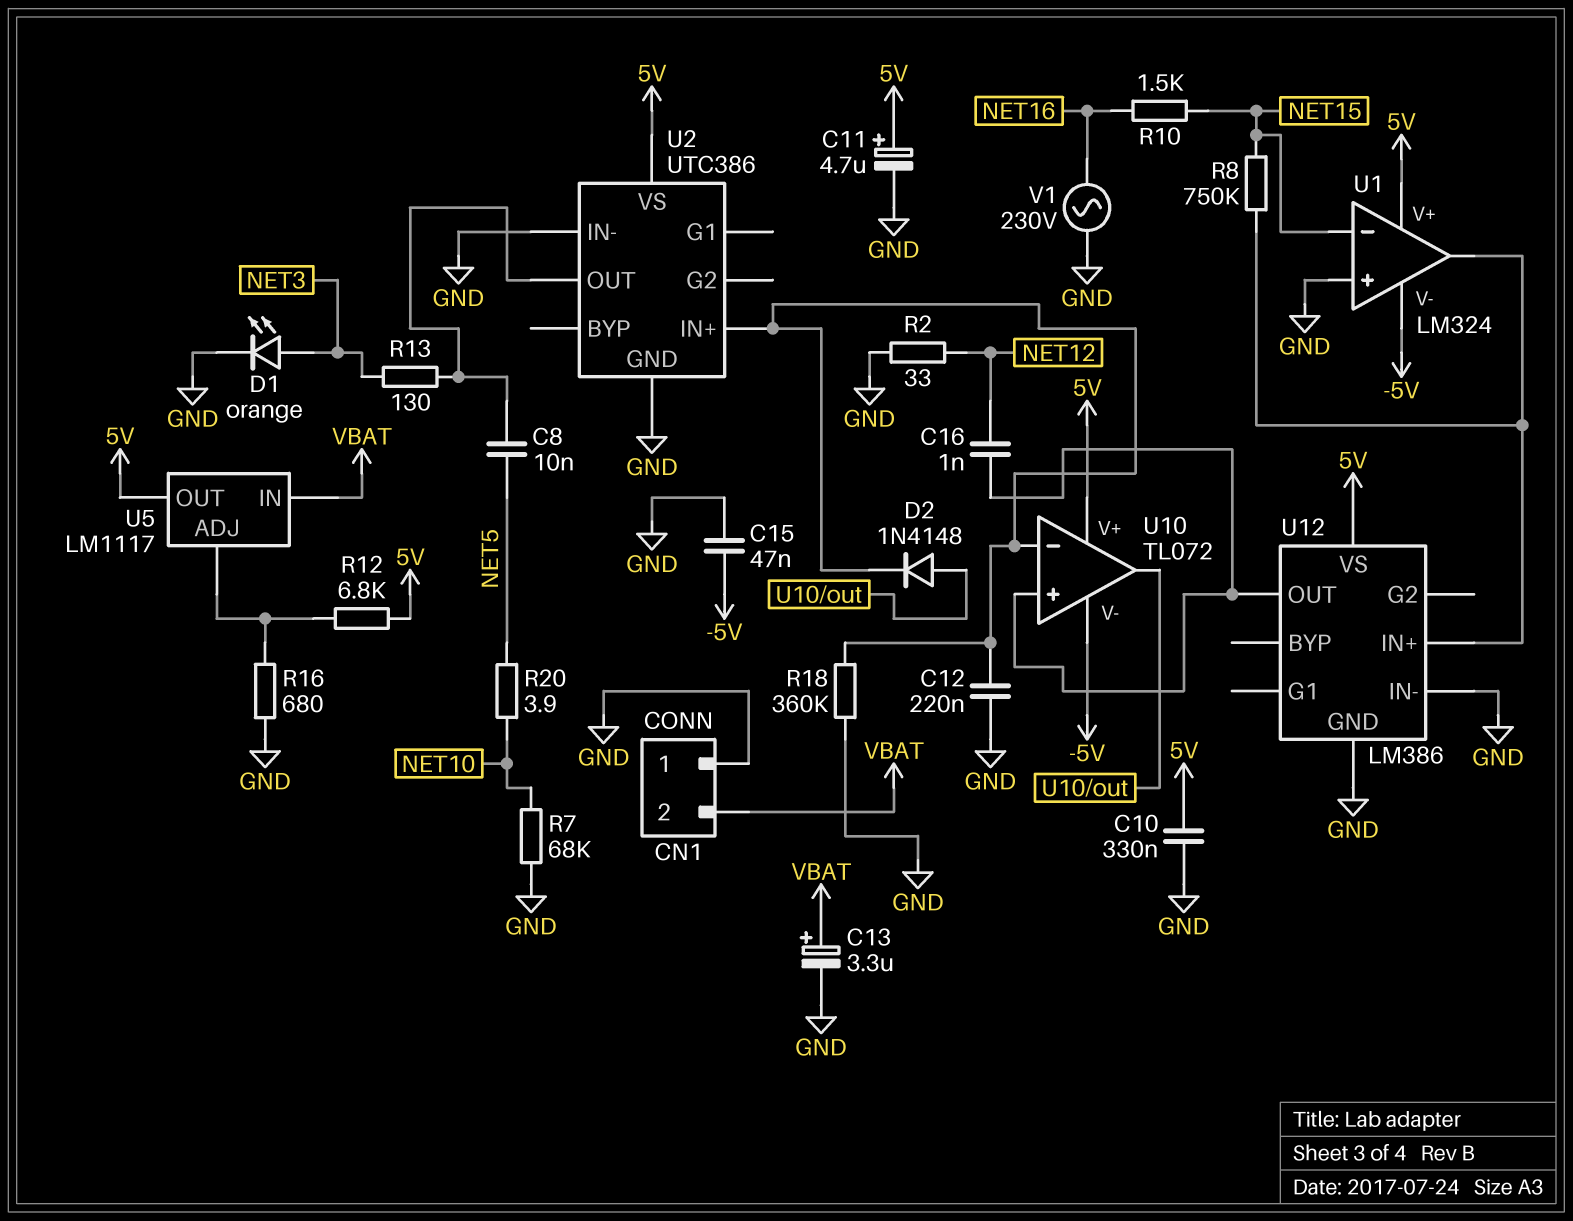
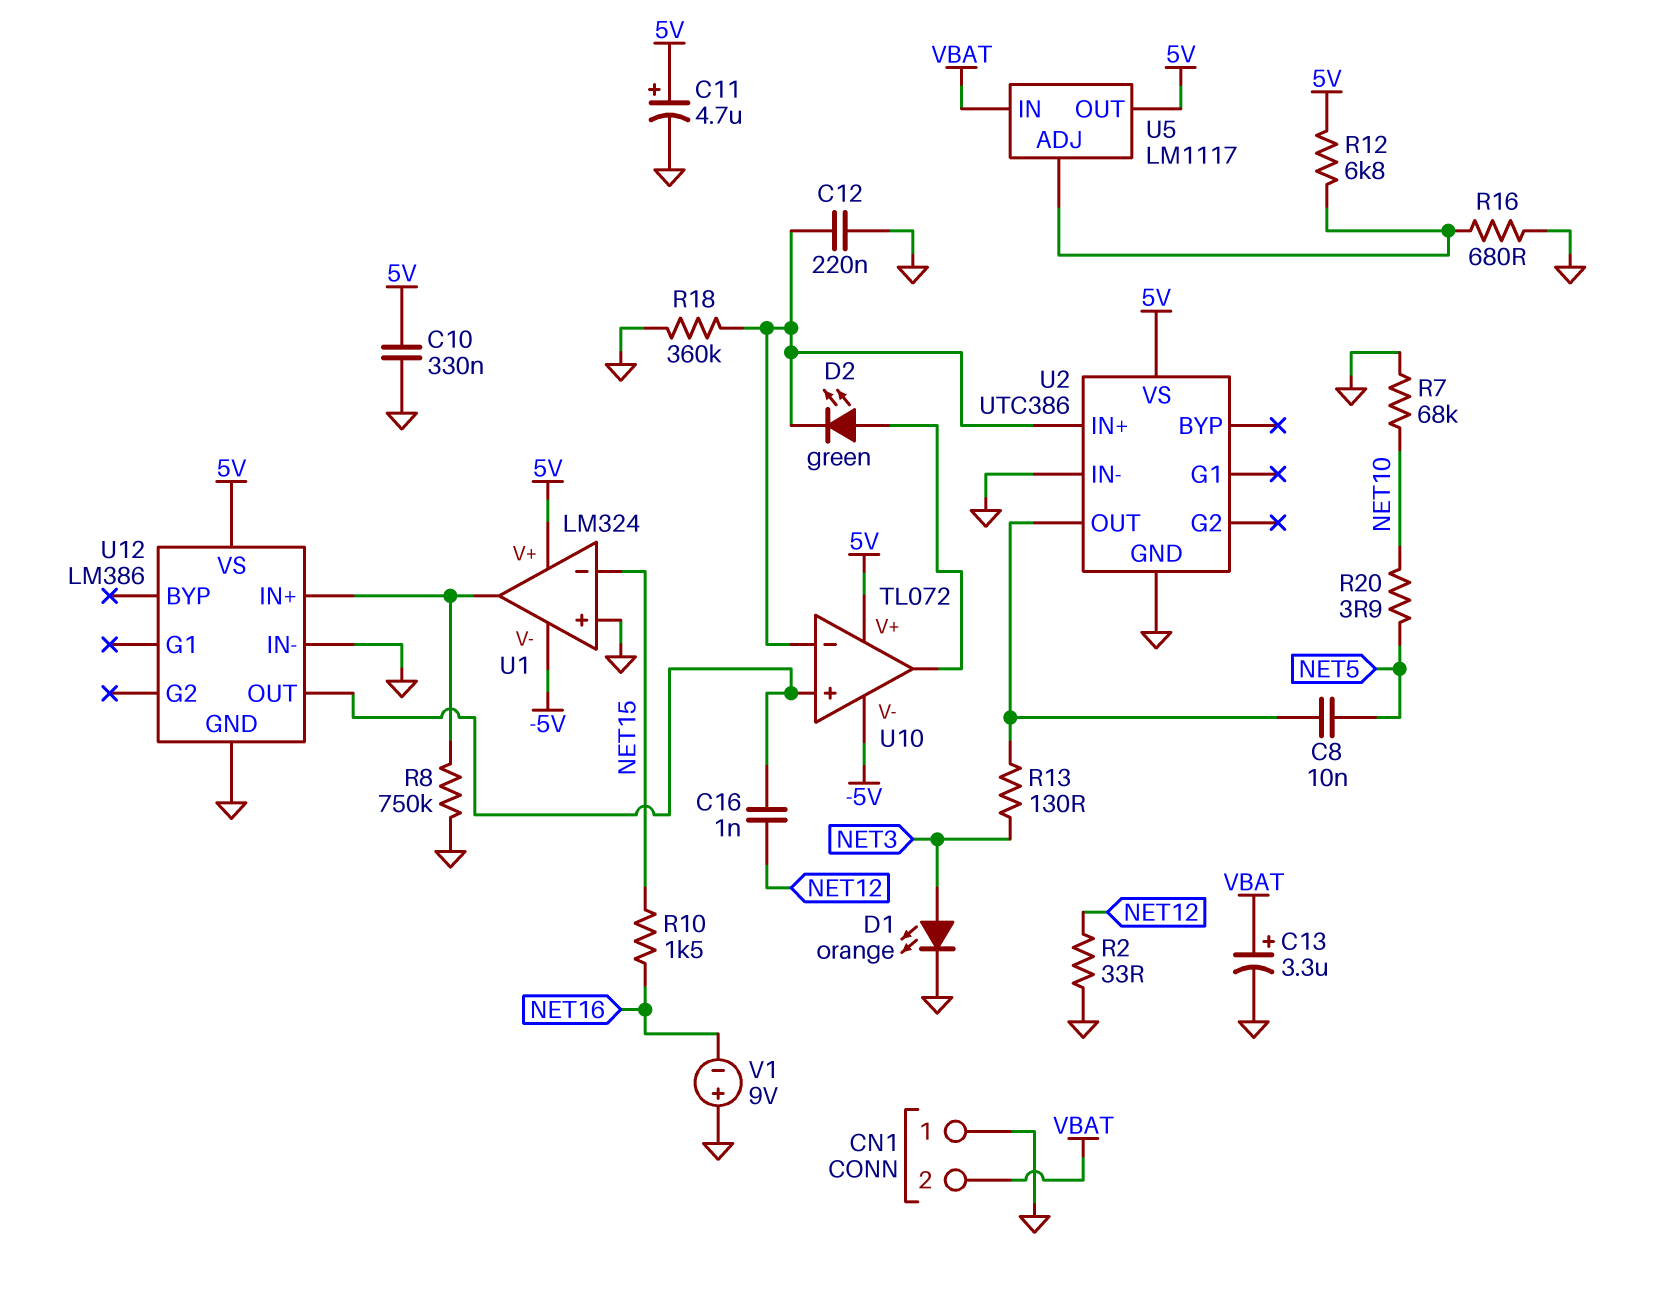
C15: 47nF (-5V, GND) -> none
D2: diode 1N4148 (A U10/out, K U2/IN+) -> LED green (A U10/out, K U2/IN+)
R8: 750k (NET15, U1/out) -> 750k (GND, U1/out)
V1: AC 230V (GND, NET16) -> 9V (plus GND, minus NET16)

